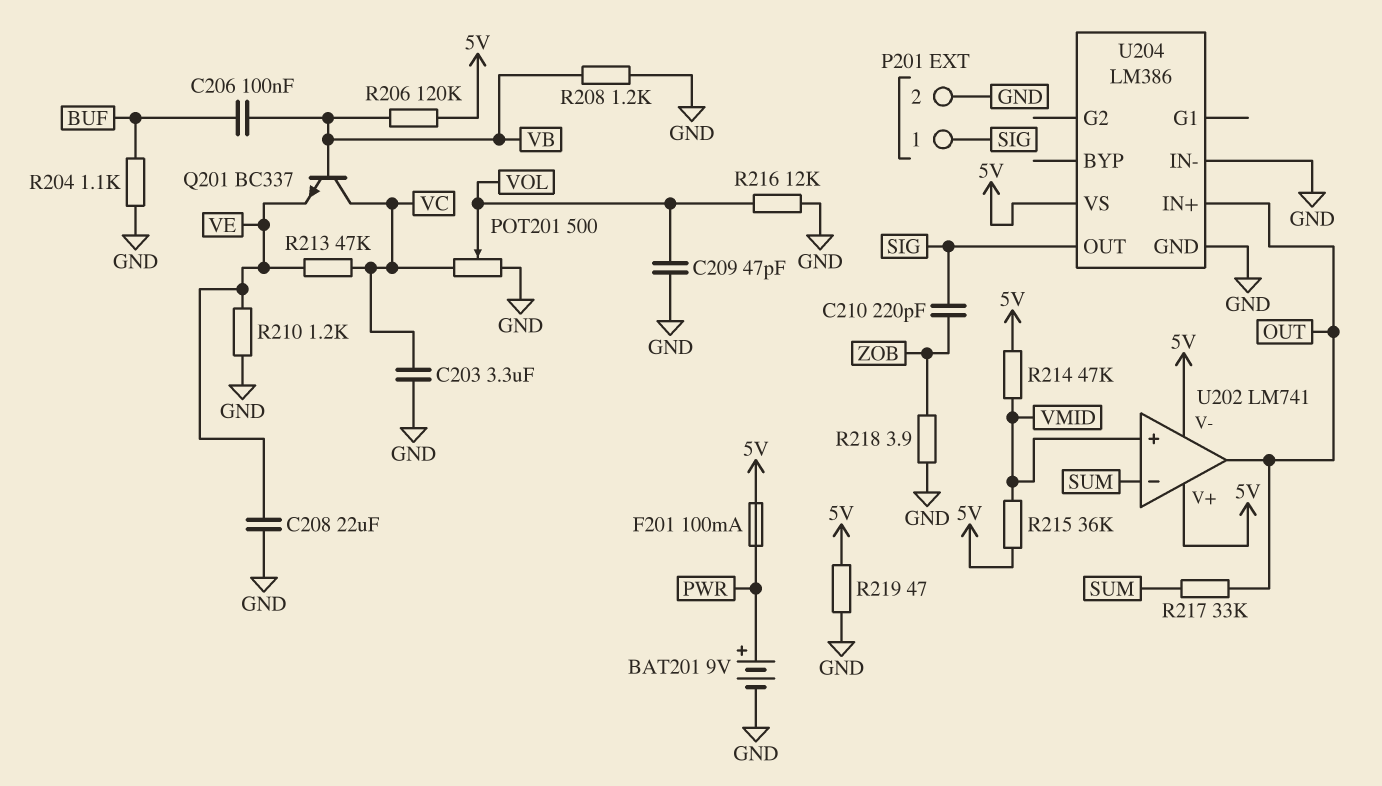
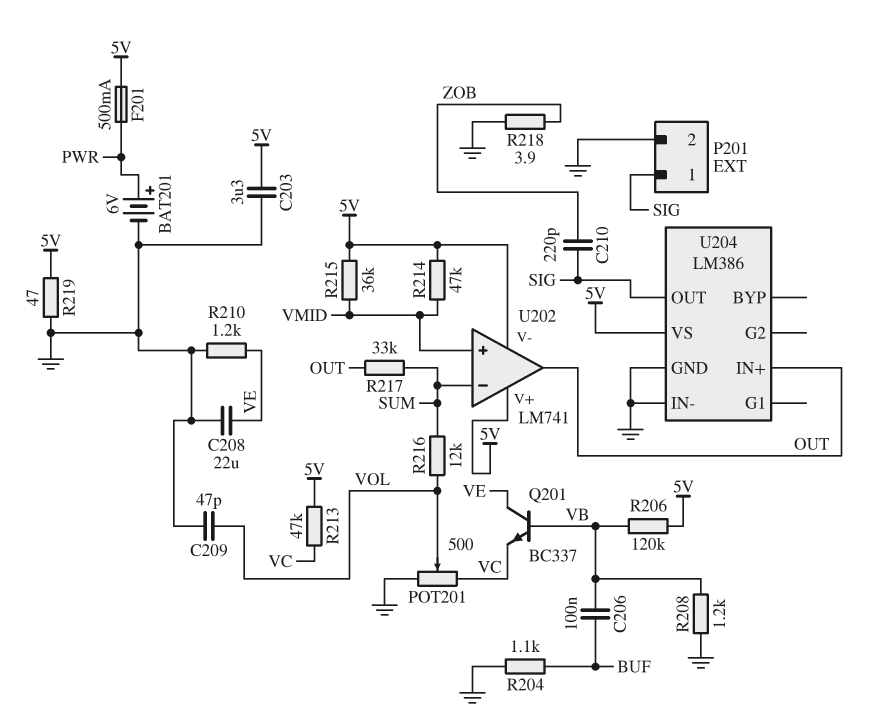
BAT201: 9V (plus PWR, minus GND) -> 6V (plus PWR, minus GND)
C203: 3.3uF (GND, VC) -> 3.3uF (5V, GND)
F201: 100mA (5V, PWR) -> 500mA (5V, PWR)
Q201: NPN BC337 (B VB, C VC, E VE) -> NPN BC337 (B VB, C VE, E VC)
R213: 47k (VC, VE) -> 47k (5V, VC)
R216: 12k (GND, VOL) -> 12k (SUM, VOL)

